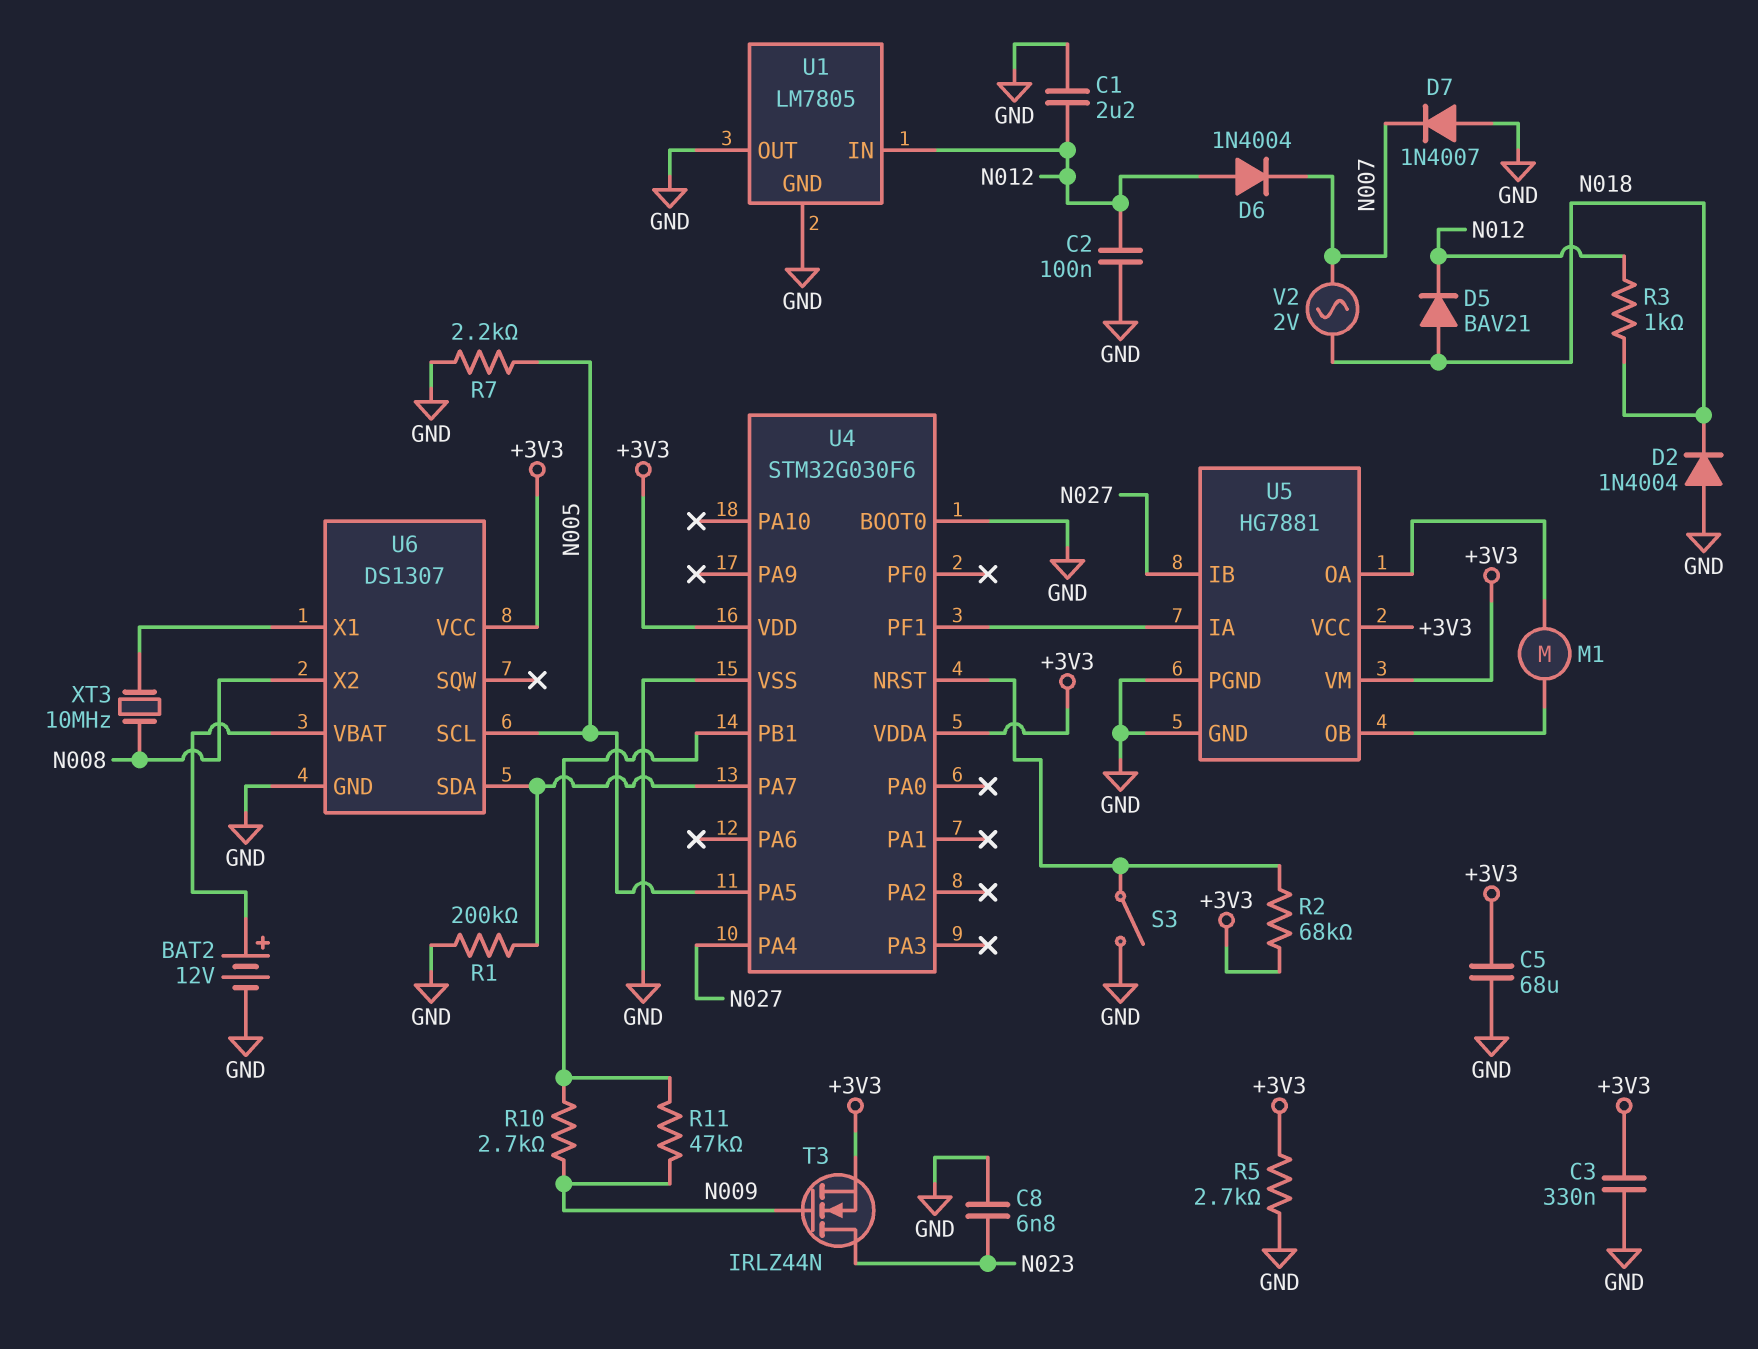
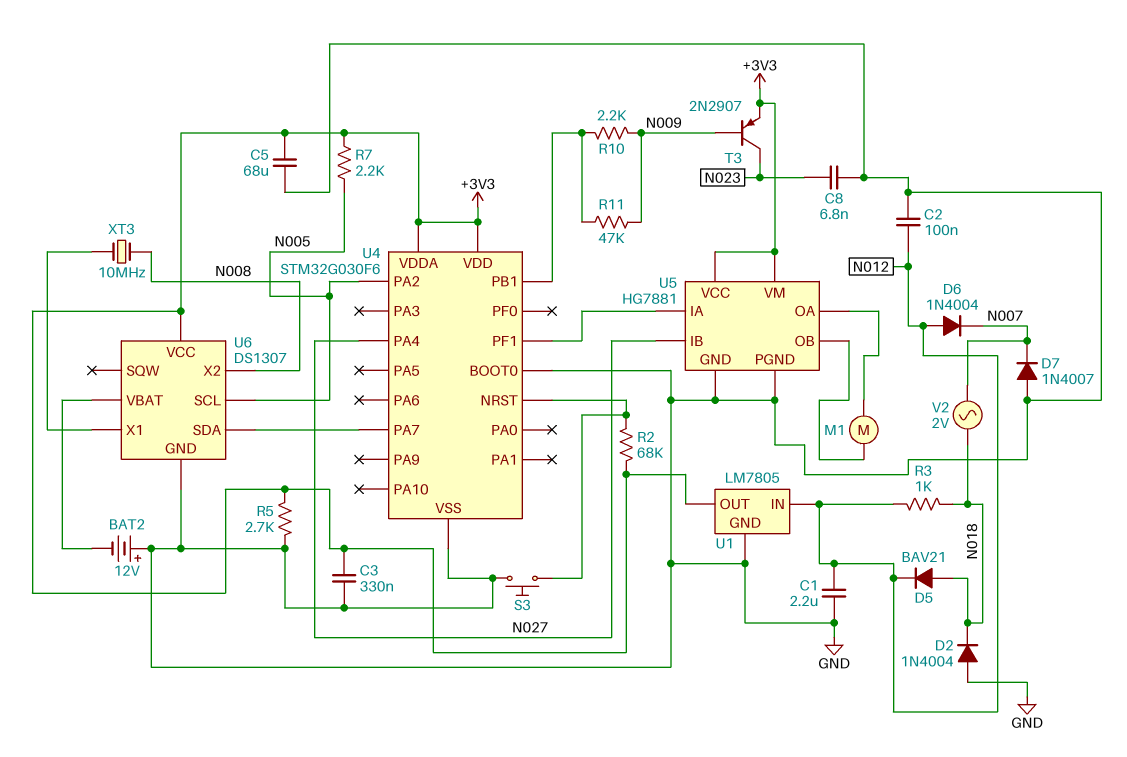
BAT2: 12V (plus U6/VBAT, minus GND) -> 12V (plus GND, minus U6/VBAT)
R1: 200k (GND, U4/PA7) -> none
R7: 2.2k (GND, N005) -> 2.2k (+3V3, N005)
R10: 2.7k (N009, U4/PB1) -> 2.2k (N009, U4/PB1)
S3: switch (GND, U4/NRST) -> button (GND, U4/NRST)
T3: NMOS IRLZ44N (G N009, D N023, S +3V3) -> PNP 2N2907 (B N009, C N023, E +3V3)
U1 pin OUT: GND -> +3V3
U4 pin PA2: none -> N005
U4 pin PA5: N005 -> none

